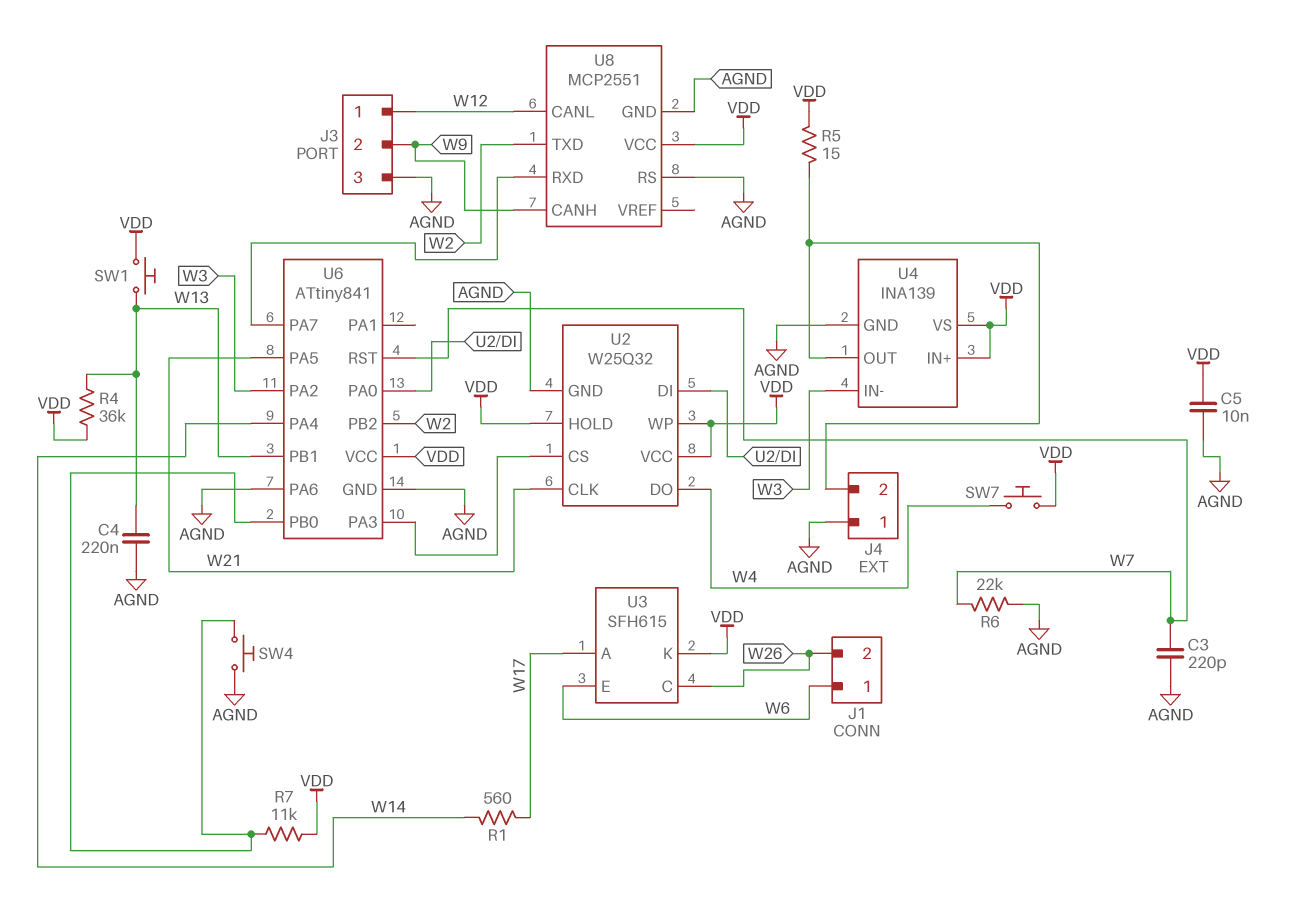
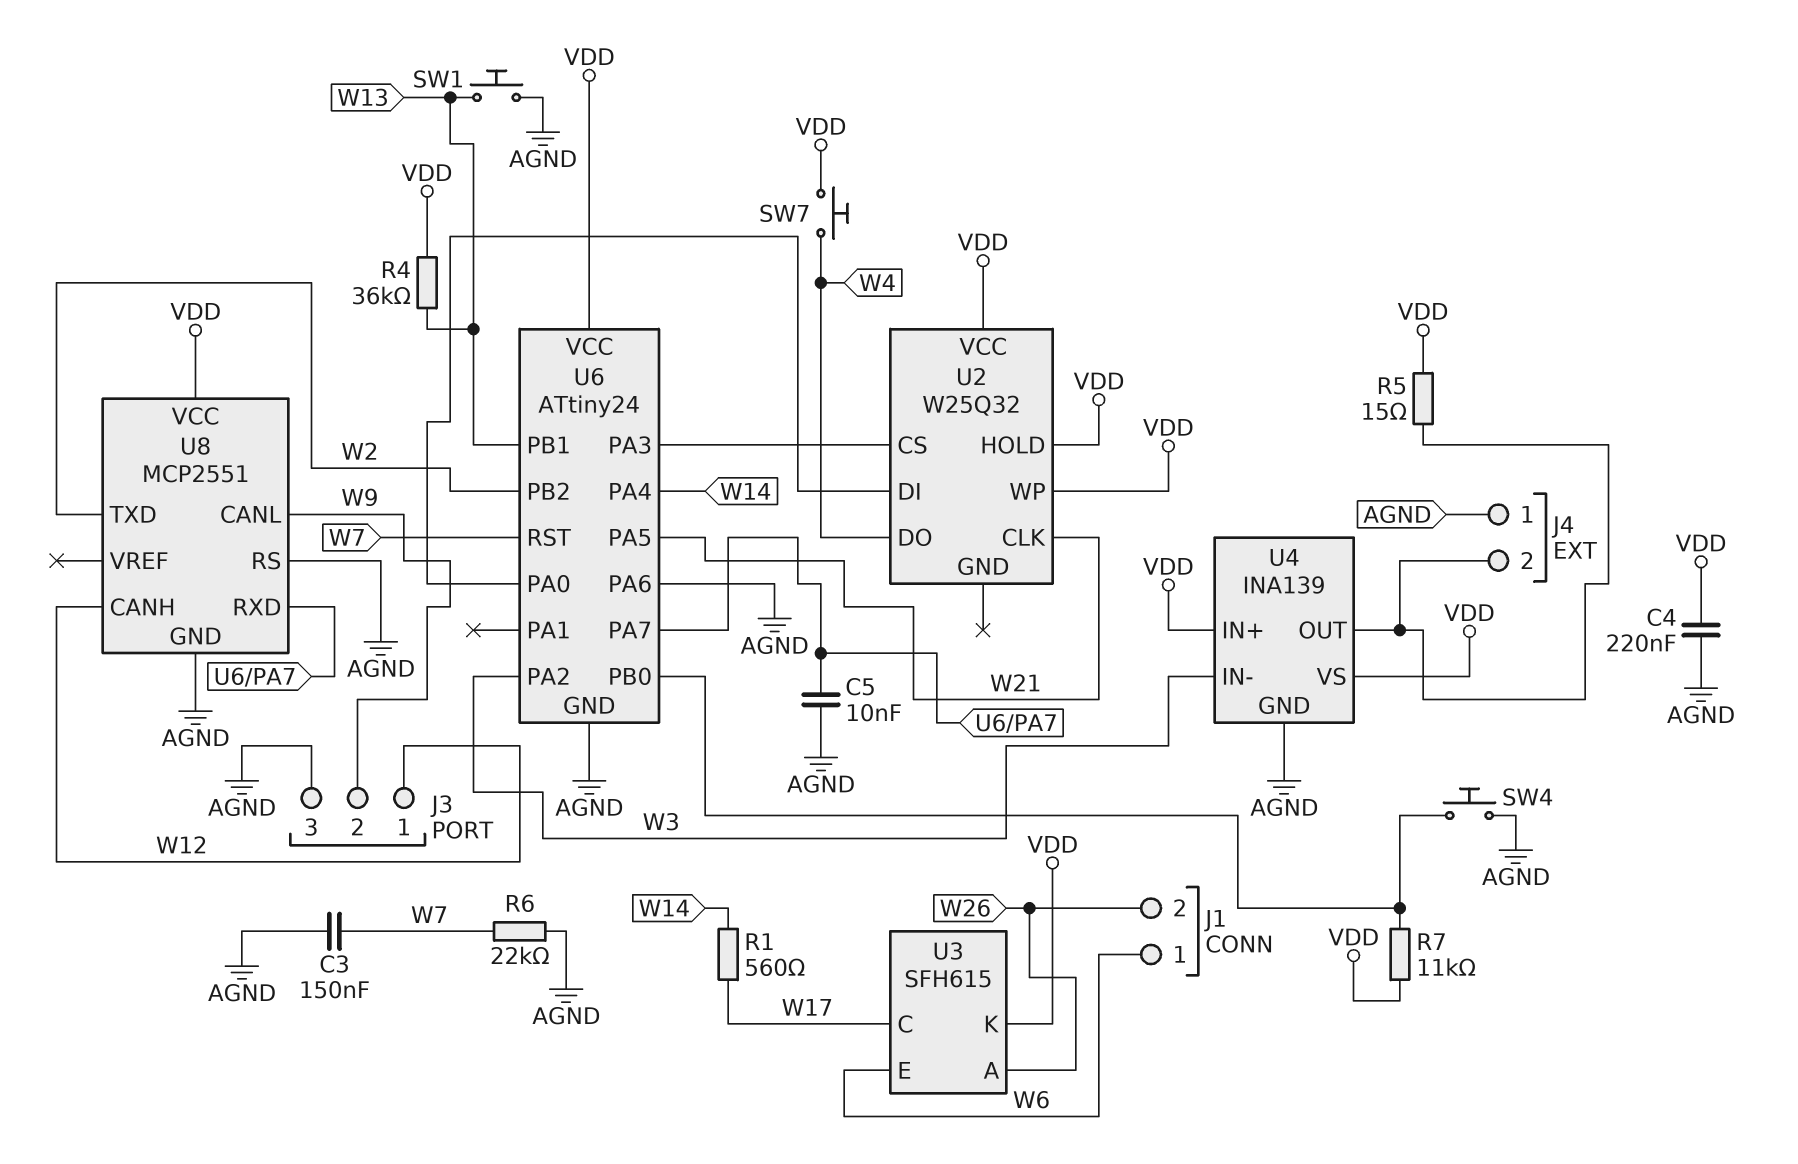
C3: 220pF (AGND, W7) -> 150nF (AGND, W7)
C4: 220nF (AGND, W13) -> 220nF (AGND, VDD)
C5: 10nF (AGND, VDD) -> 10nF (AGND, U6/PA7)
SW1: button (VDD, W13) -> button (AGND, W13)
U2 pin GND: AGND -> none
U3 pin A: W17 -> W26
U3 pin C: W26 -> W17
U6: ATtiny841 -> ATtiny24
U8 pin CANH: W9 -> W12
U8 pin CANL: W12 -> W9

